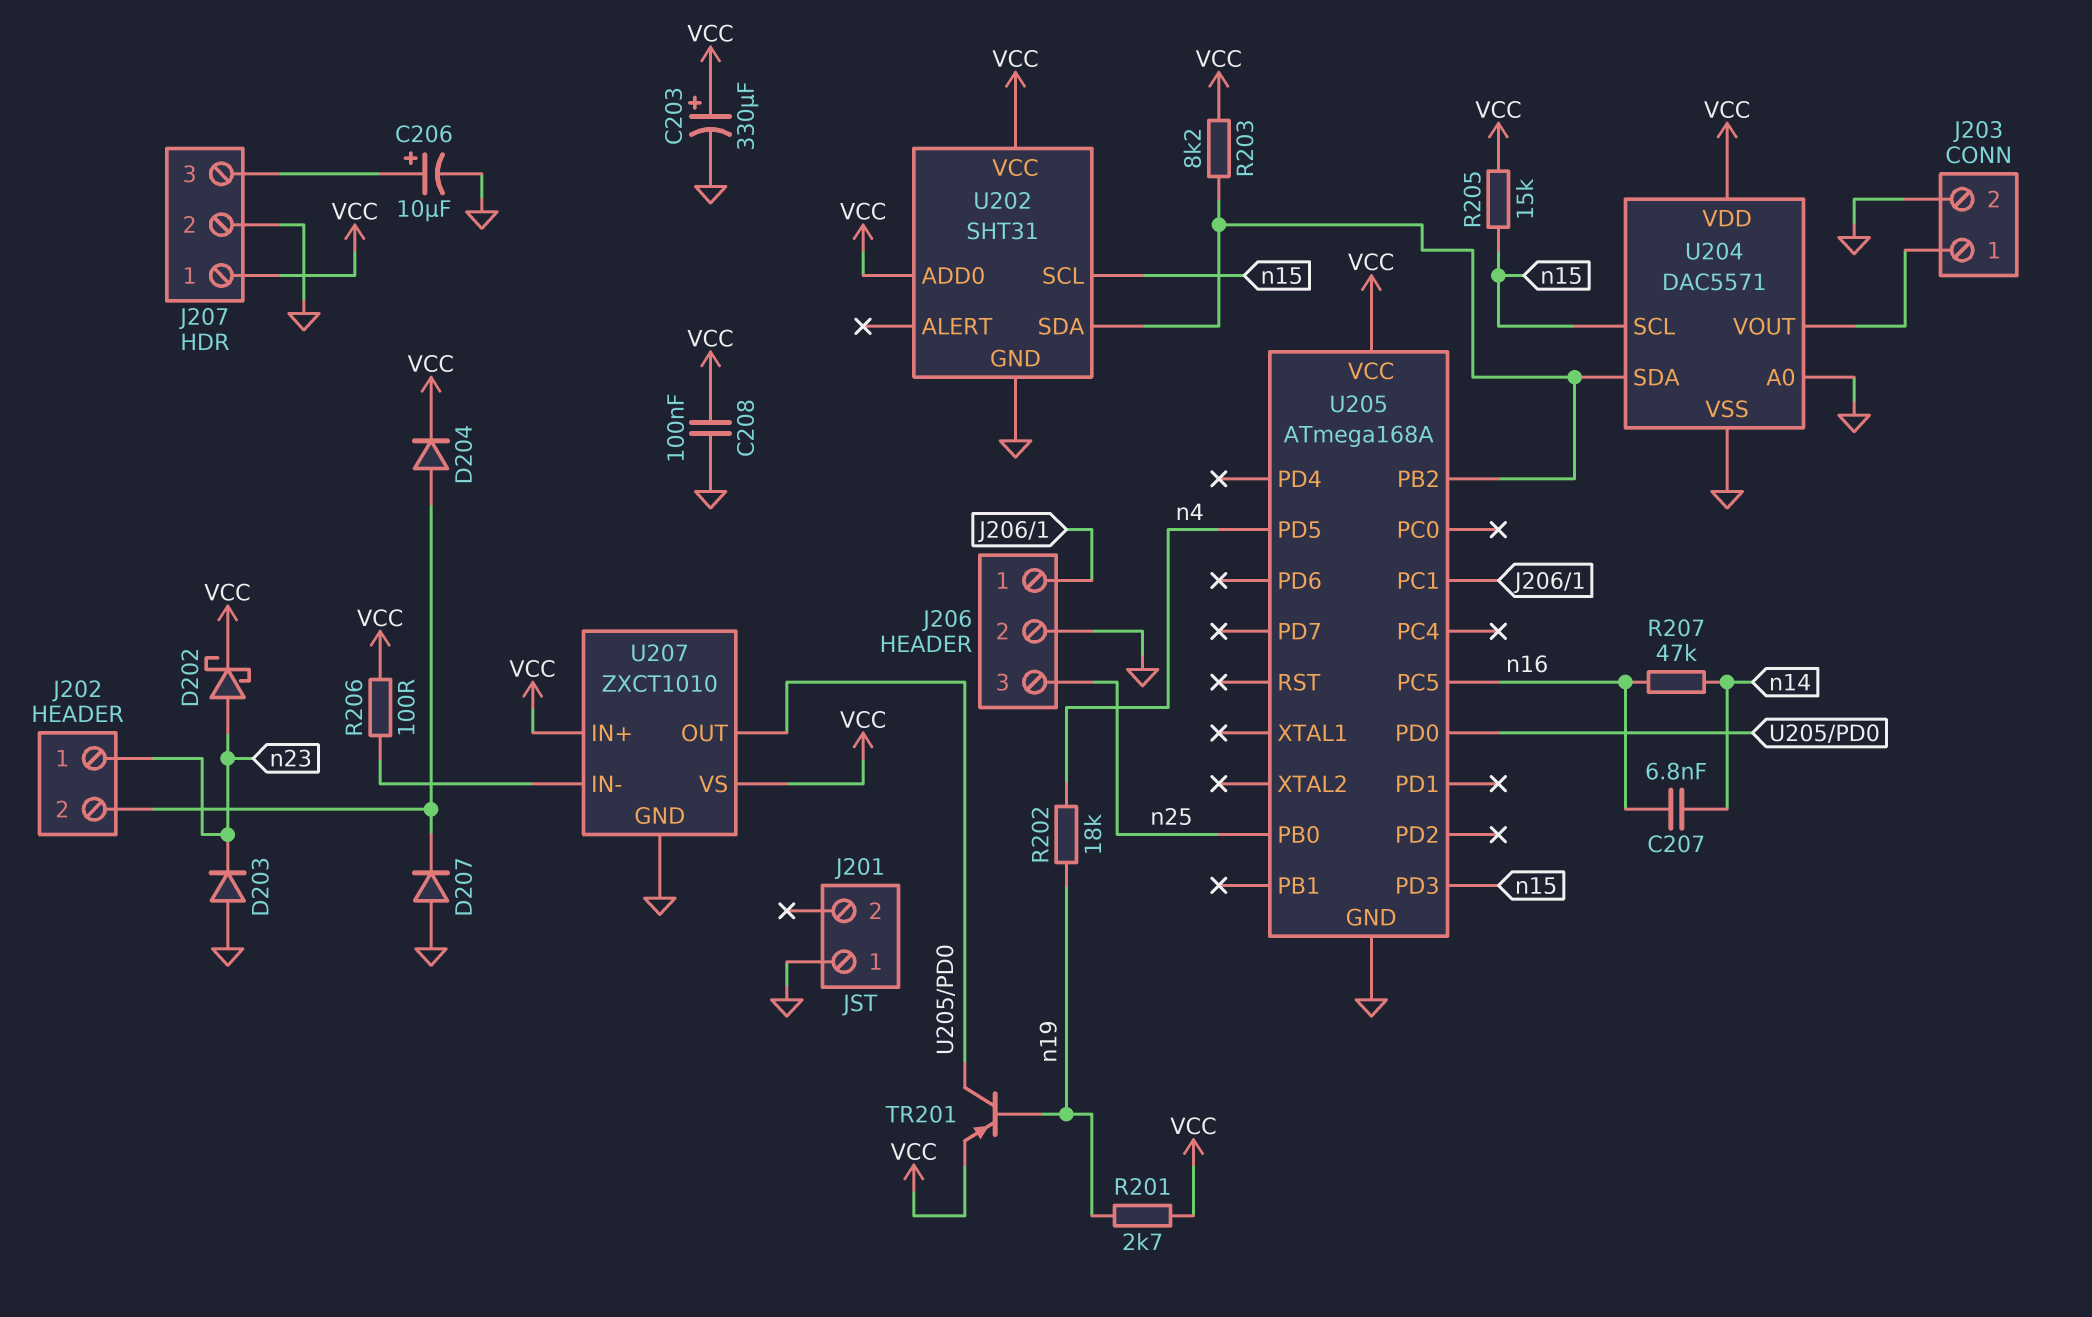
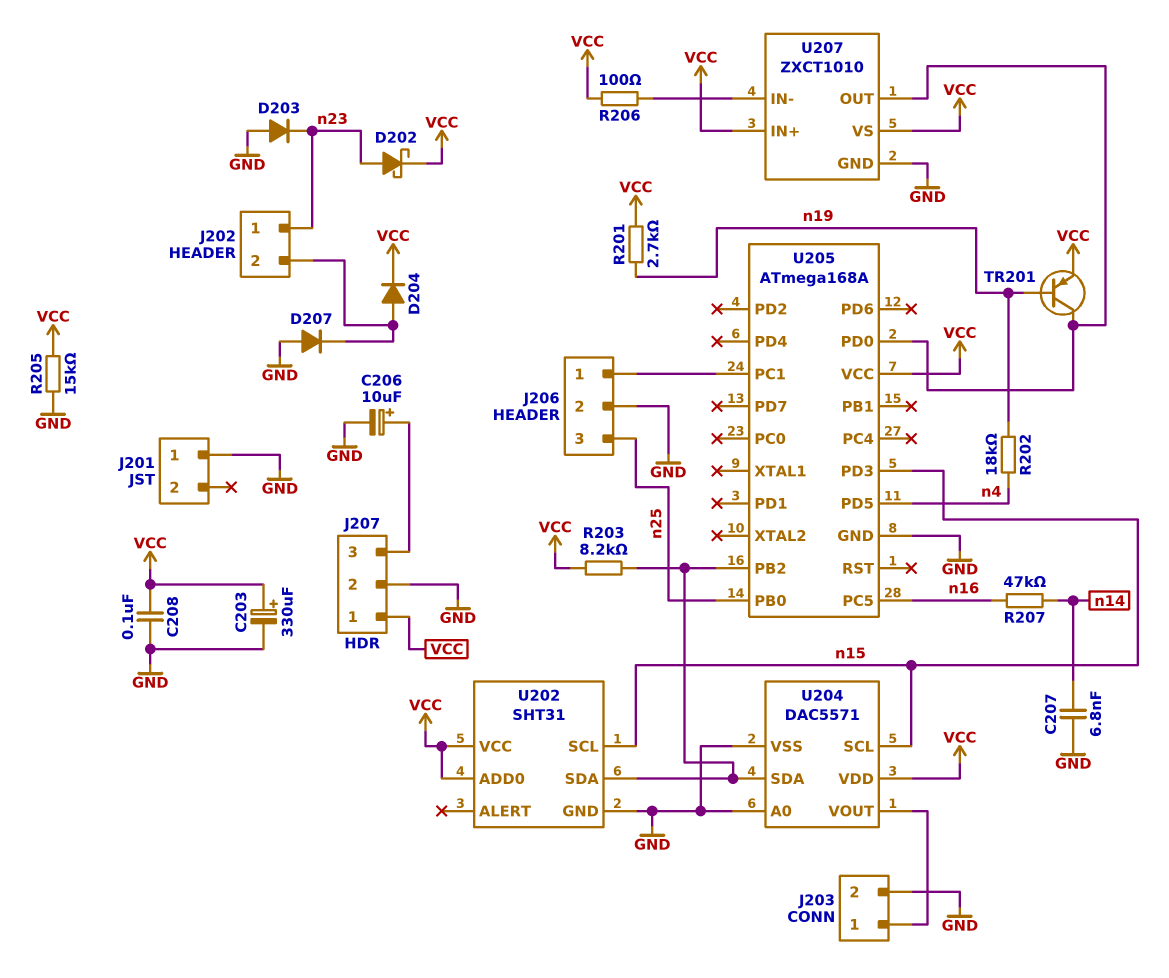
C207: 6.8nF (n14, n16) -> 6.8nF (GND, n14)
R205: 15k (VCC, n15) -> 15k (GND, VCC)

